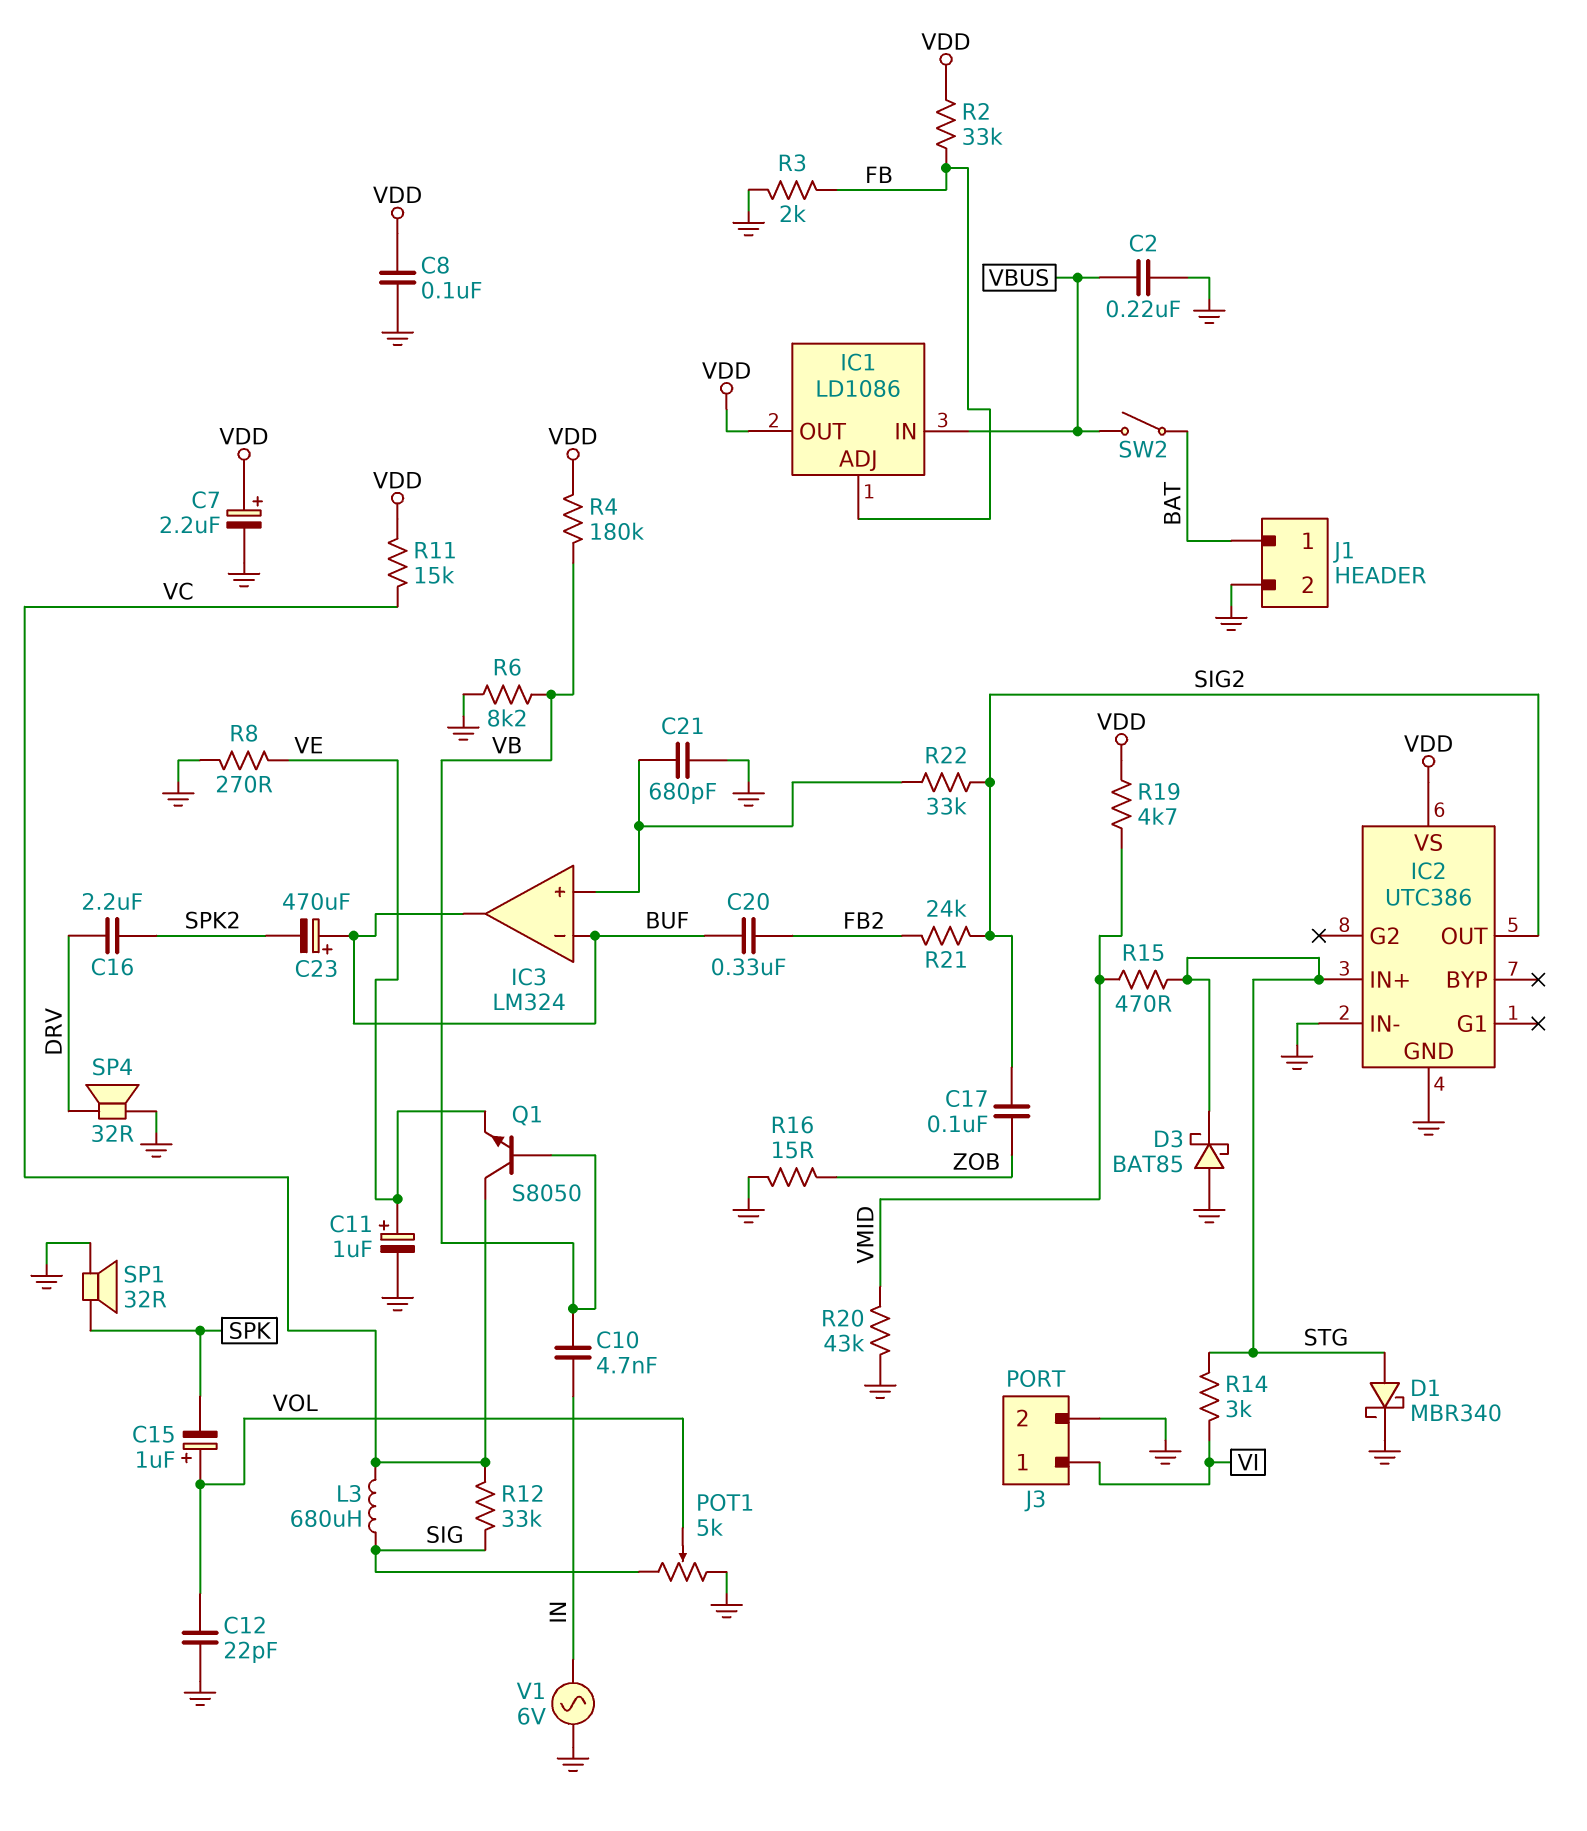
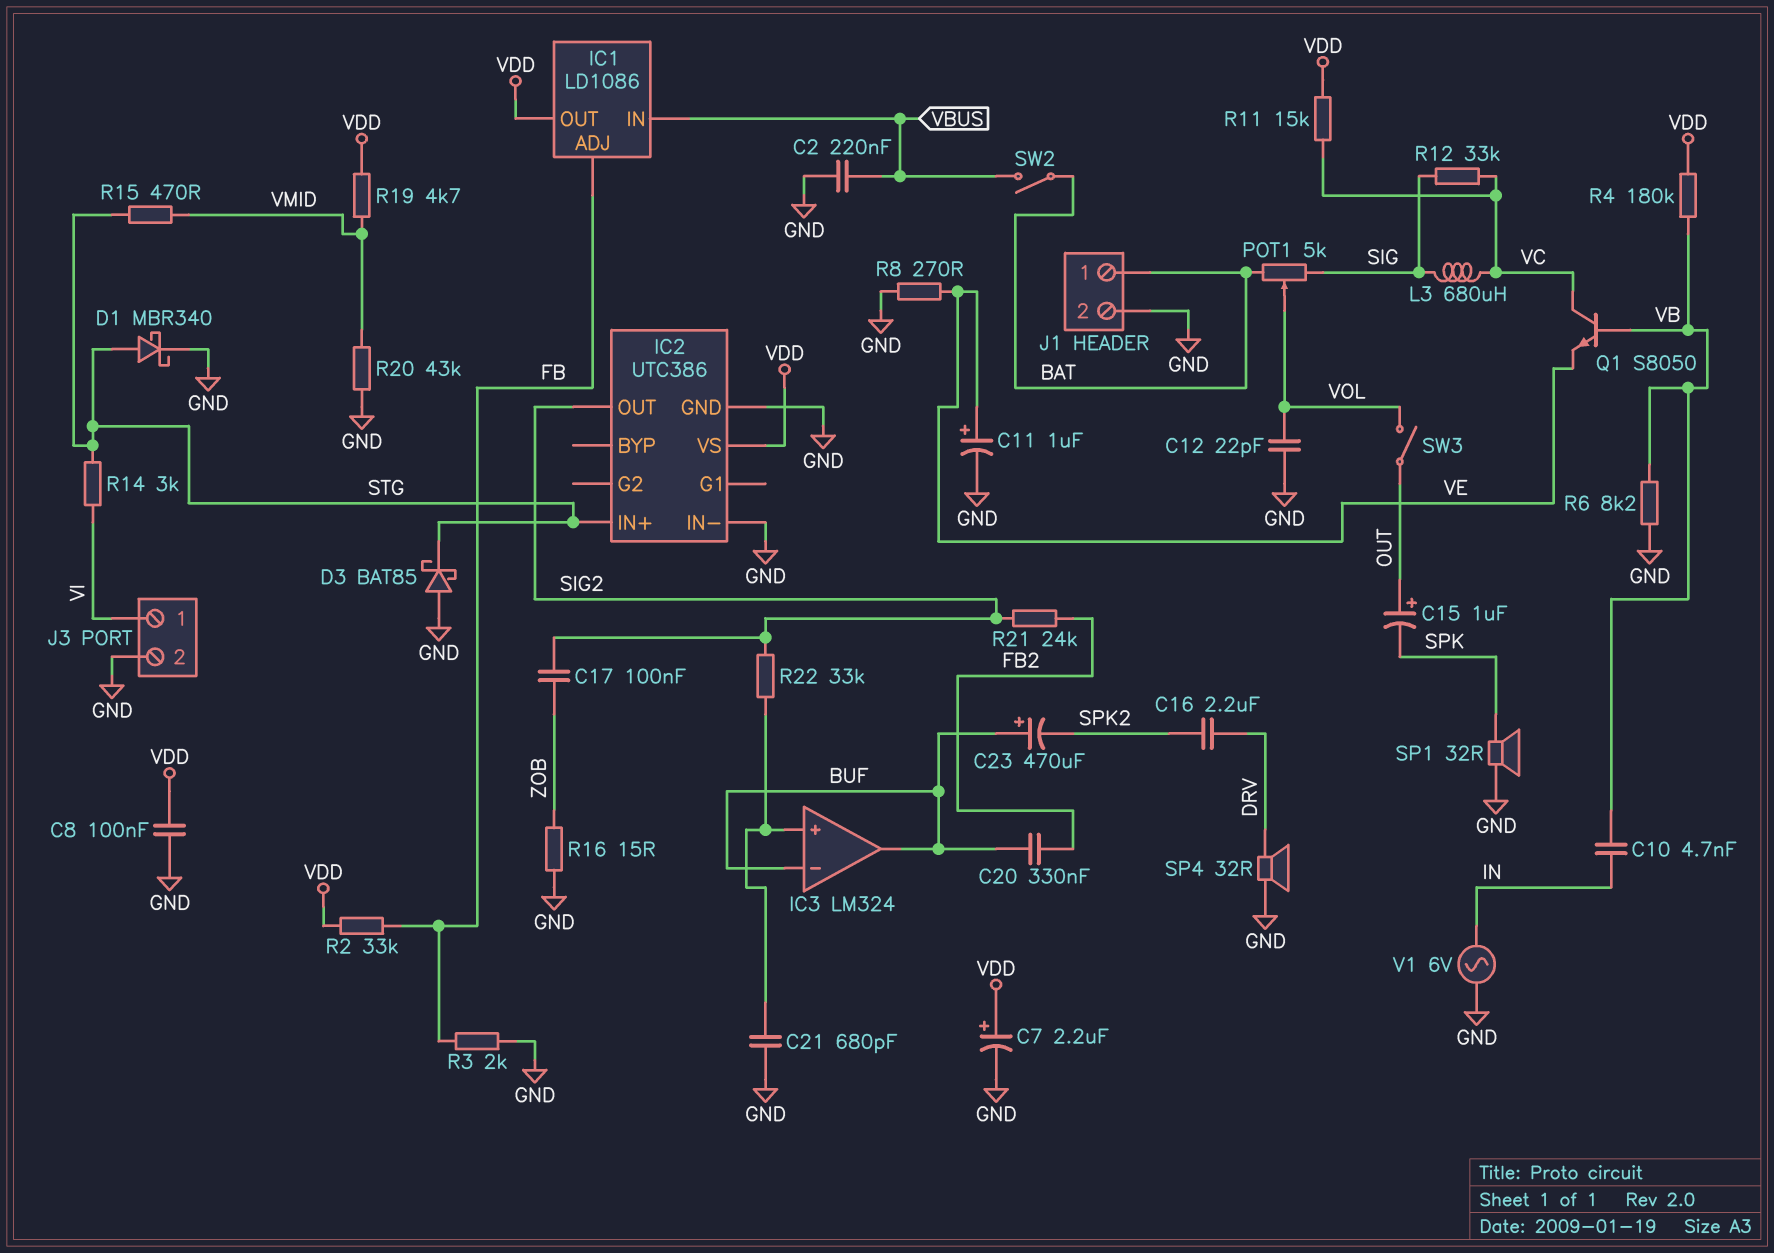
C15: 1uF (plus VOL, minus SPK) -> 1uF (plus OUT, minus SPK)
POT1: 5k (GND, SIG, wiper VOL) -> 5k (BAT, SIG, wiper VOL)
SW3: none -> switch (OUT, VOL)

